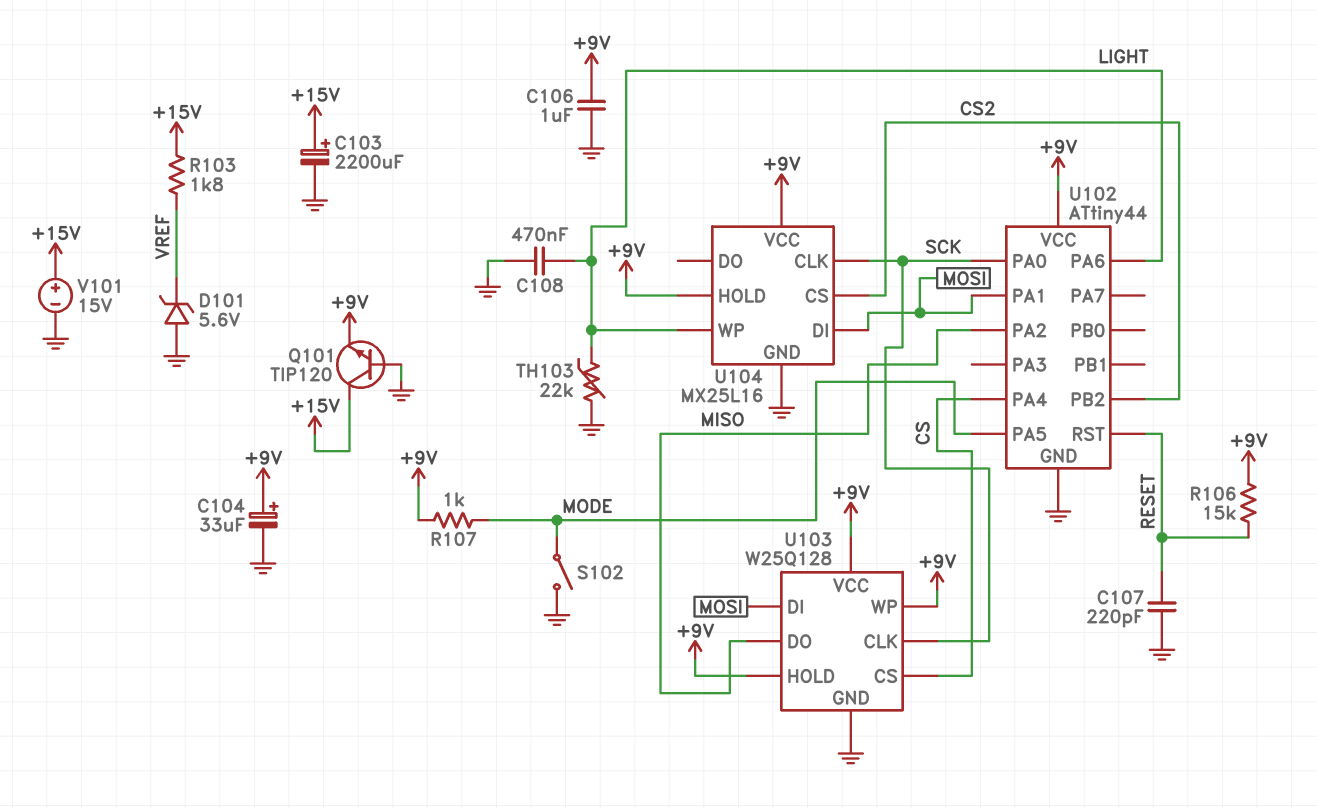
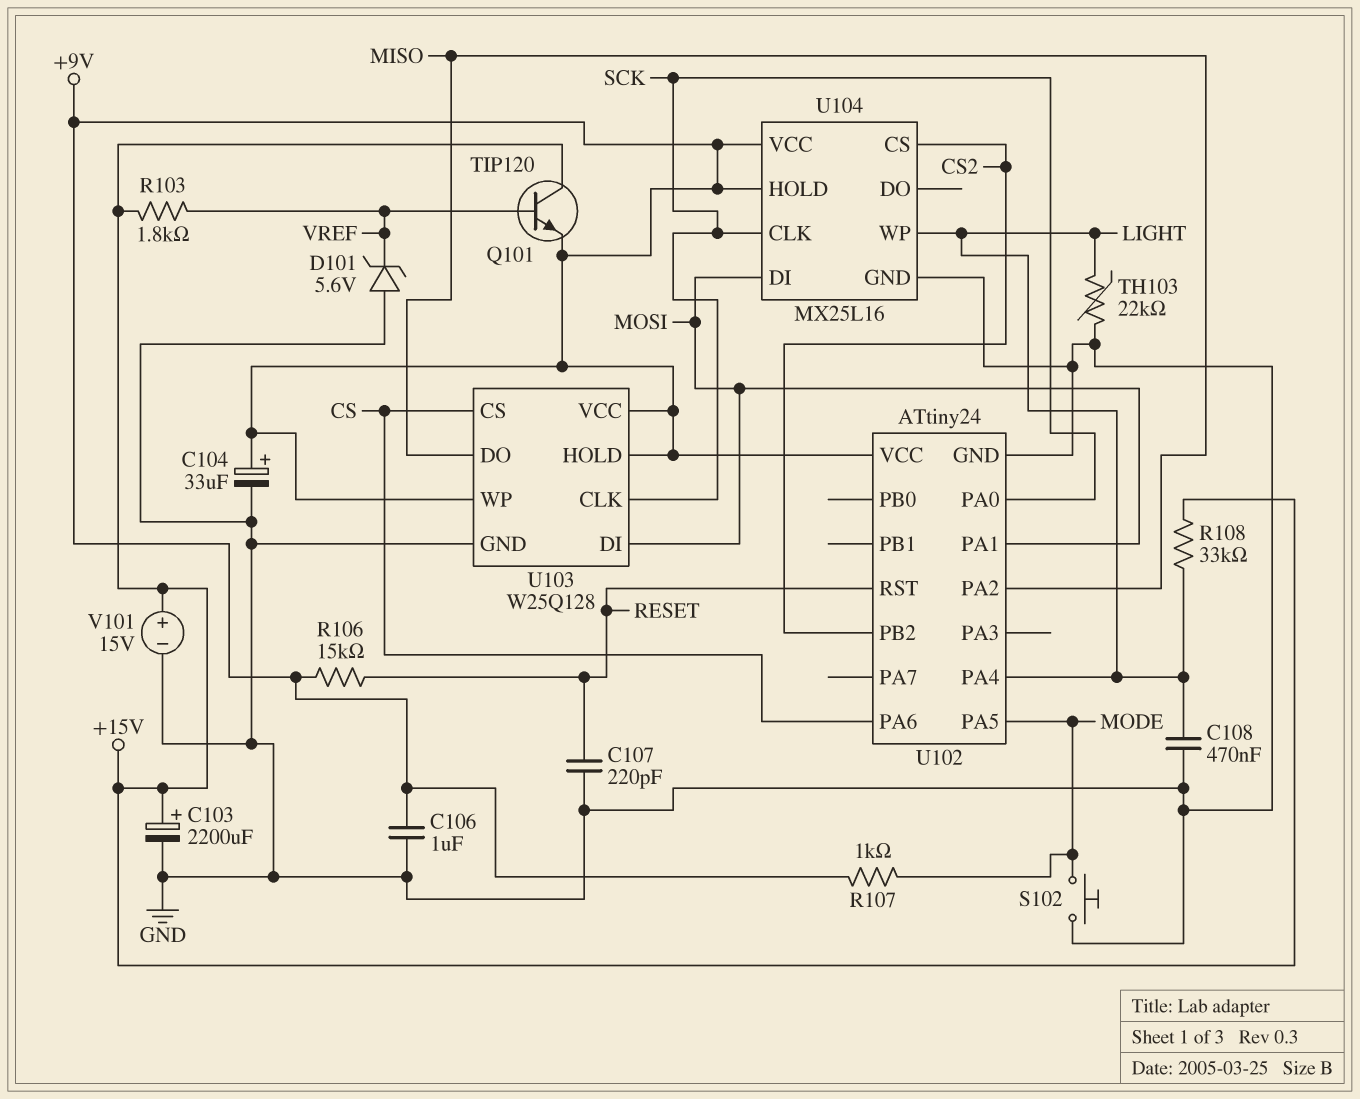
Q101: NPN TIP120 (B GND, C +15V, E +9V) -> NPN TIP120 (B VREF, C +15V, E +9V)
R108: none -> 33k (+15V, LIGHT)
S102: switch (GND, MODE) -> button (GND, MODE)
U102: ATtiny44 -> ATtiny24
U102 pin PA4: CS -> LIGHT
U102 pin PA6: LIGHT -> CS

